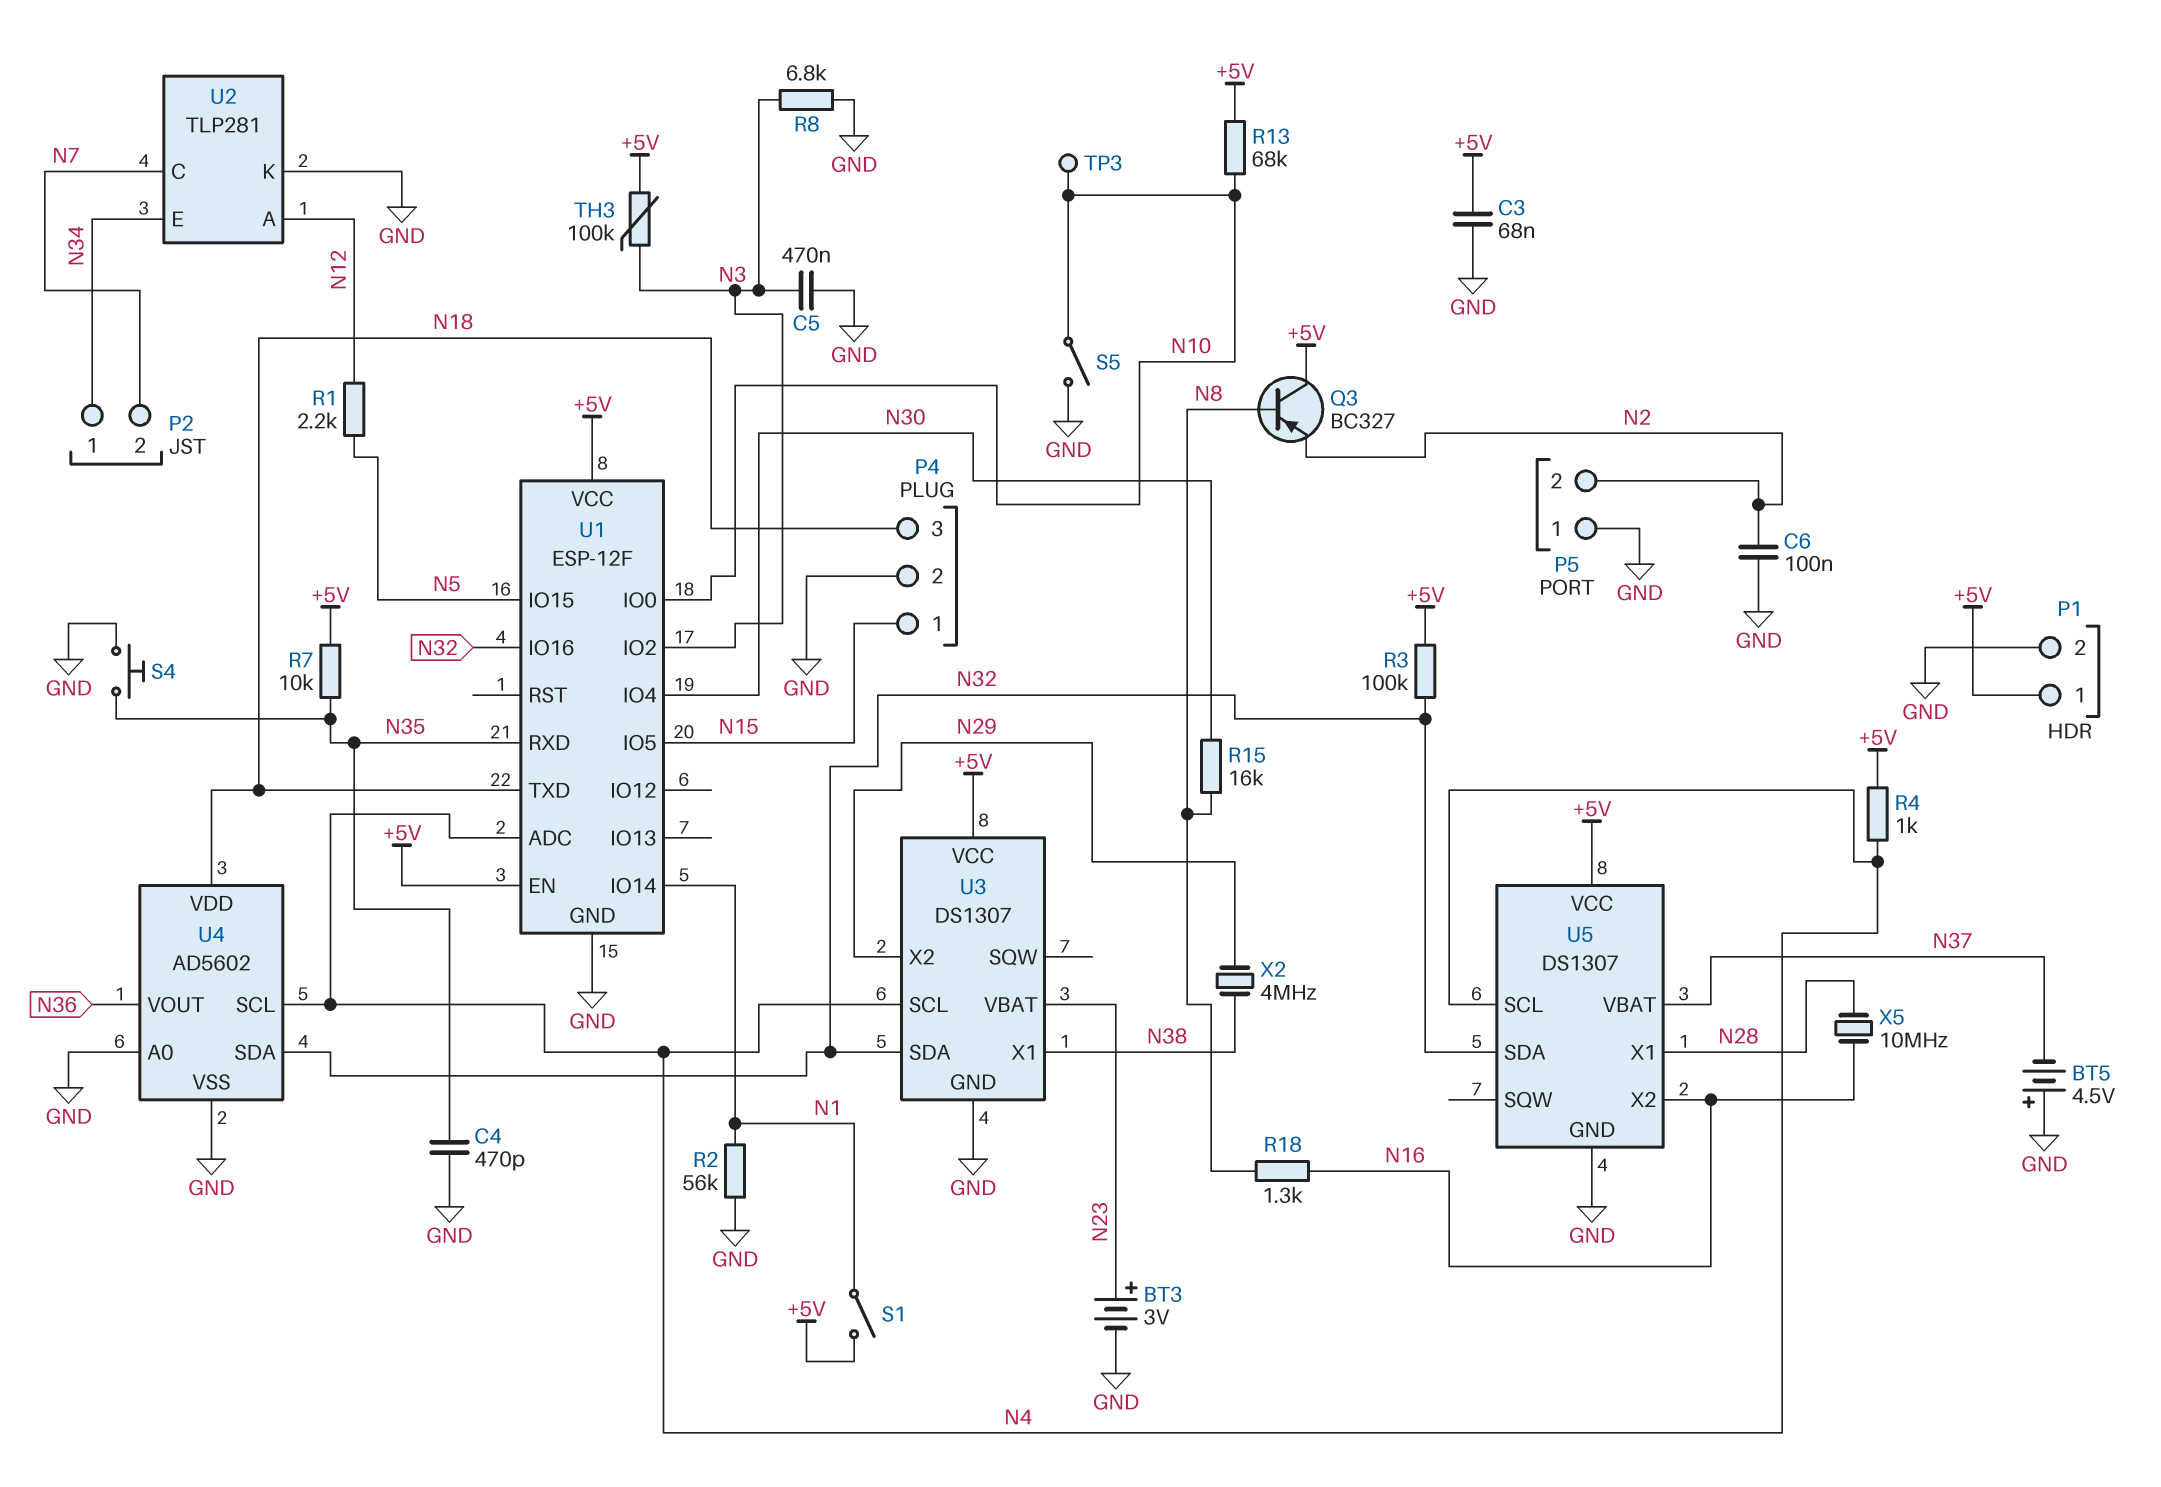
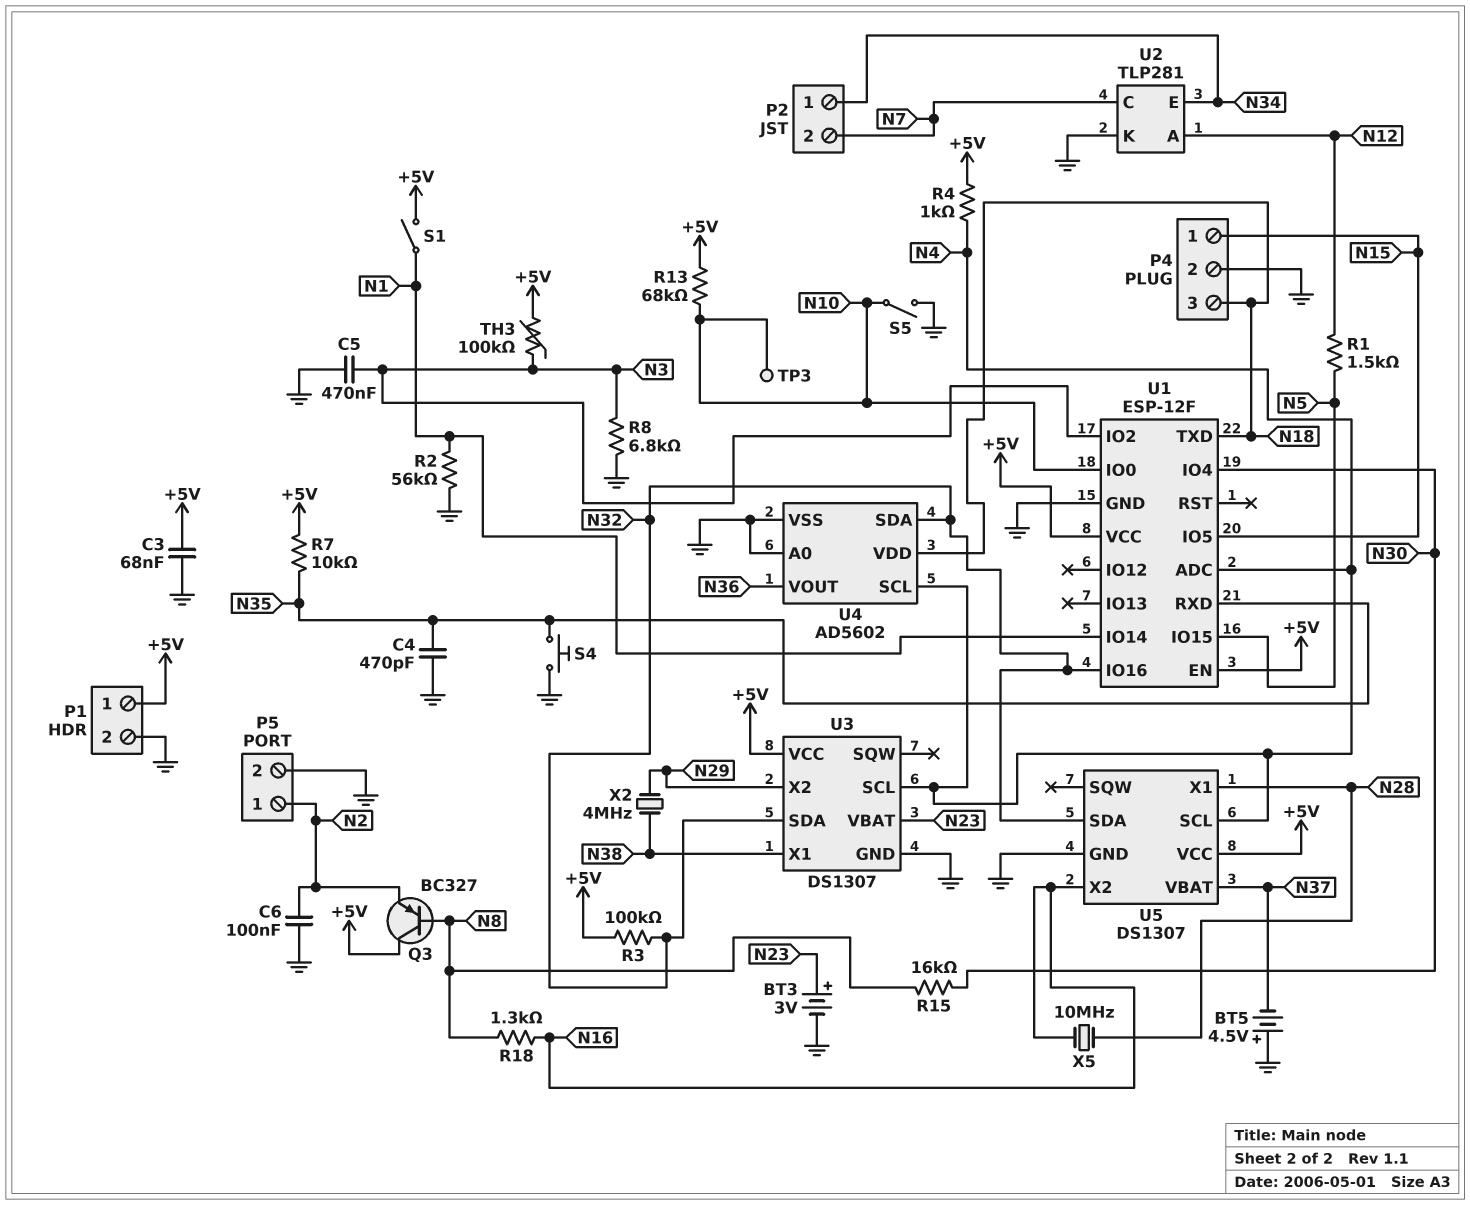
P5 pin 1: GND -> N2
P5 pin 2: N2 -> GND
R1: 2.2k (N5, N12) -> 1.5k (N5, N12)

